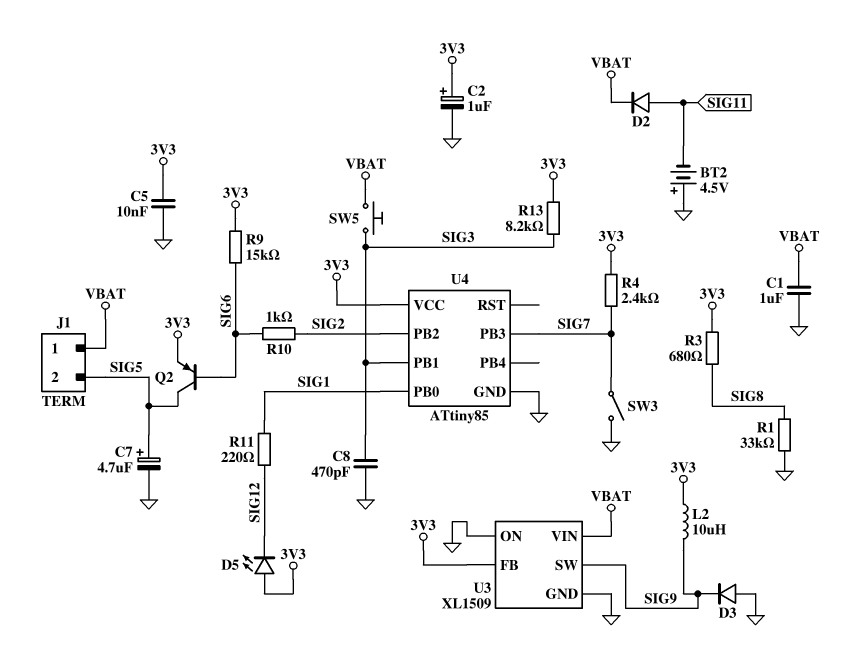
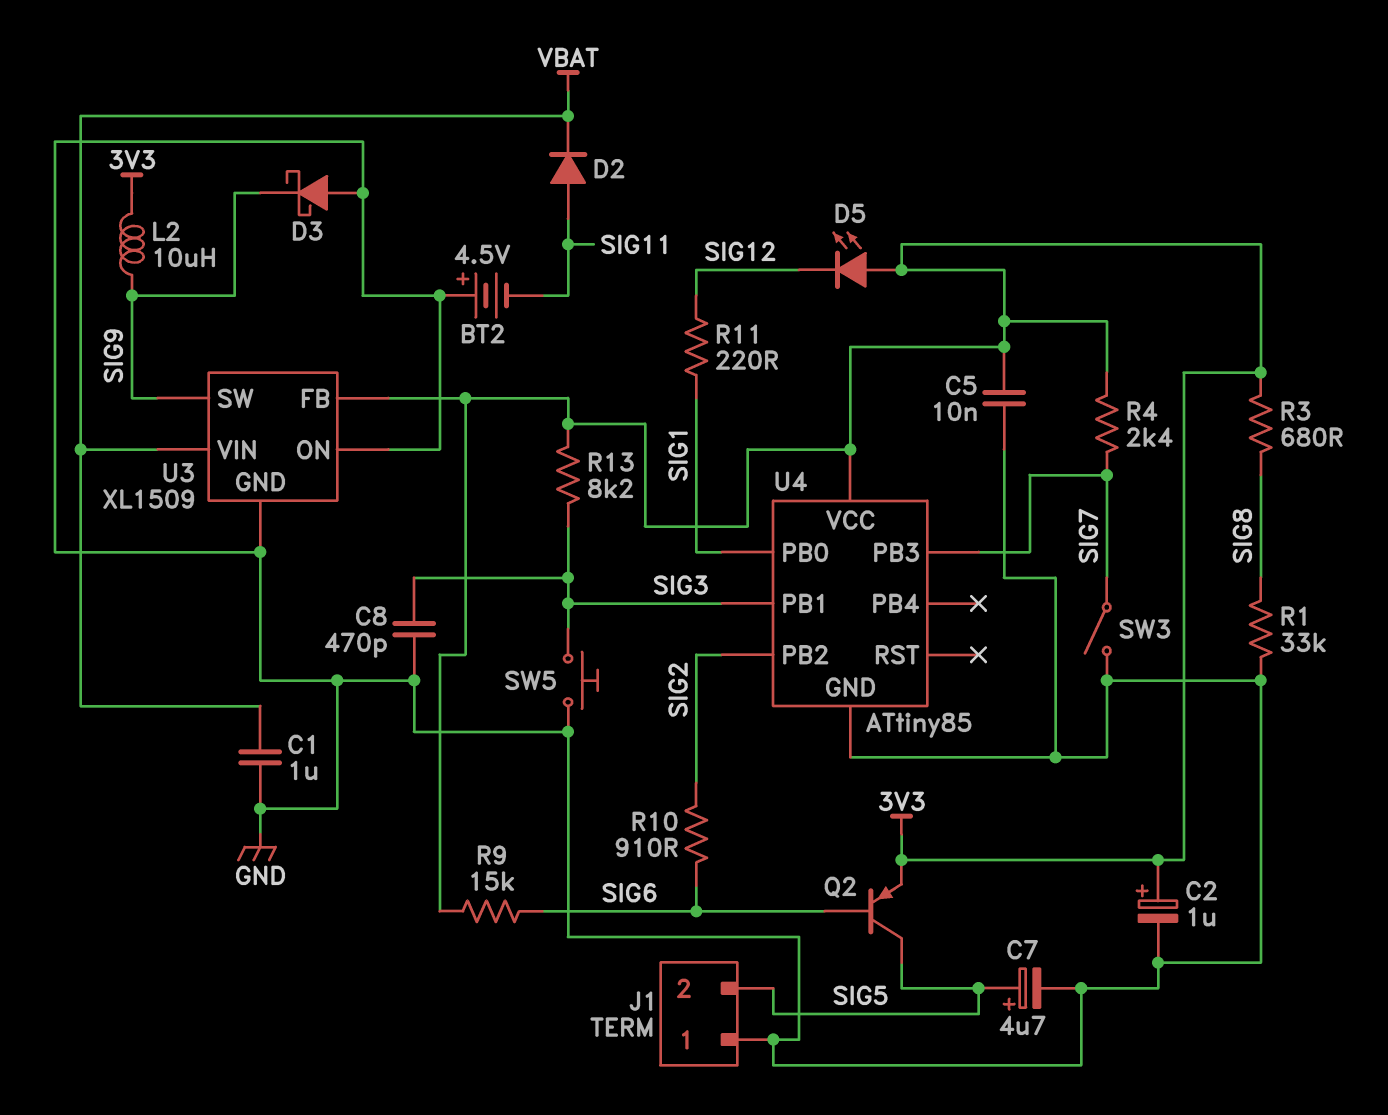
D3: diode (A GND, K SIG9) -> schottky (A GND, K SIG9)
J1 pin 1: VBAT -> GND
R10: 1k (SIG2, SIG6) -> 910 (SIG2, SIG6)
SW5: button (SIG3, VBAT) -> button (GND, SIG3)

